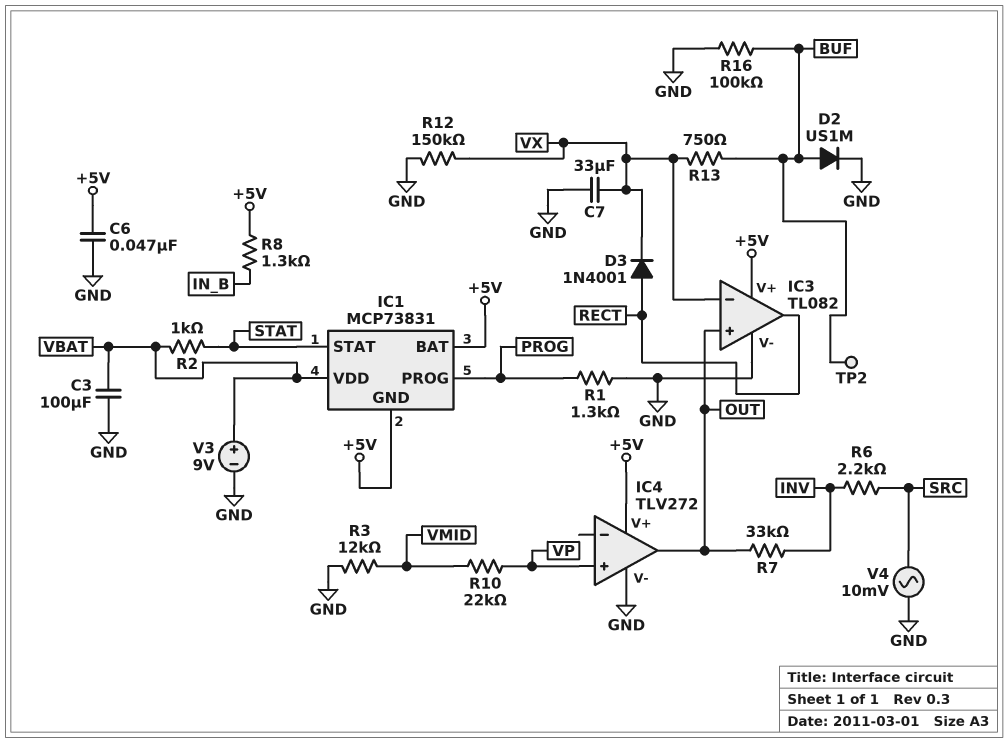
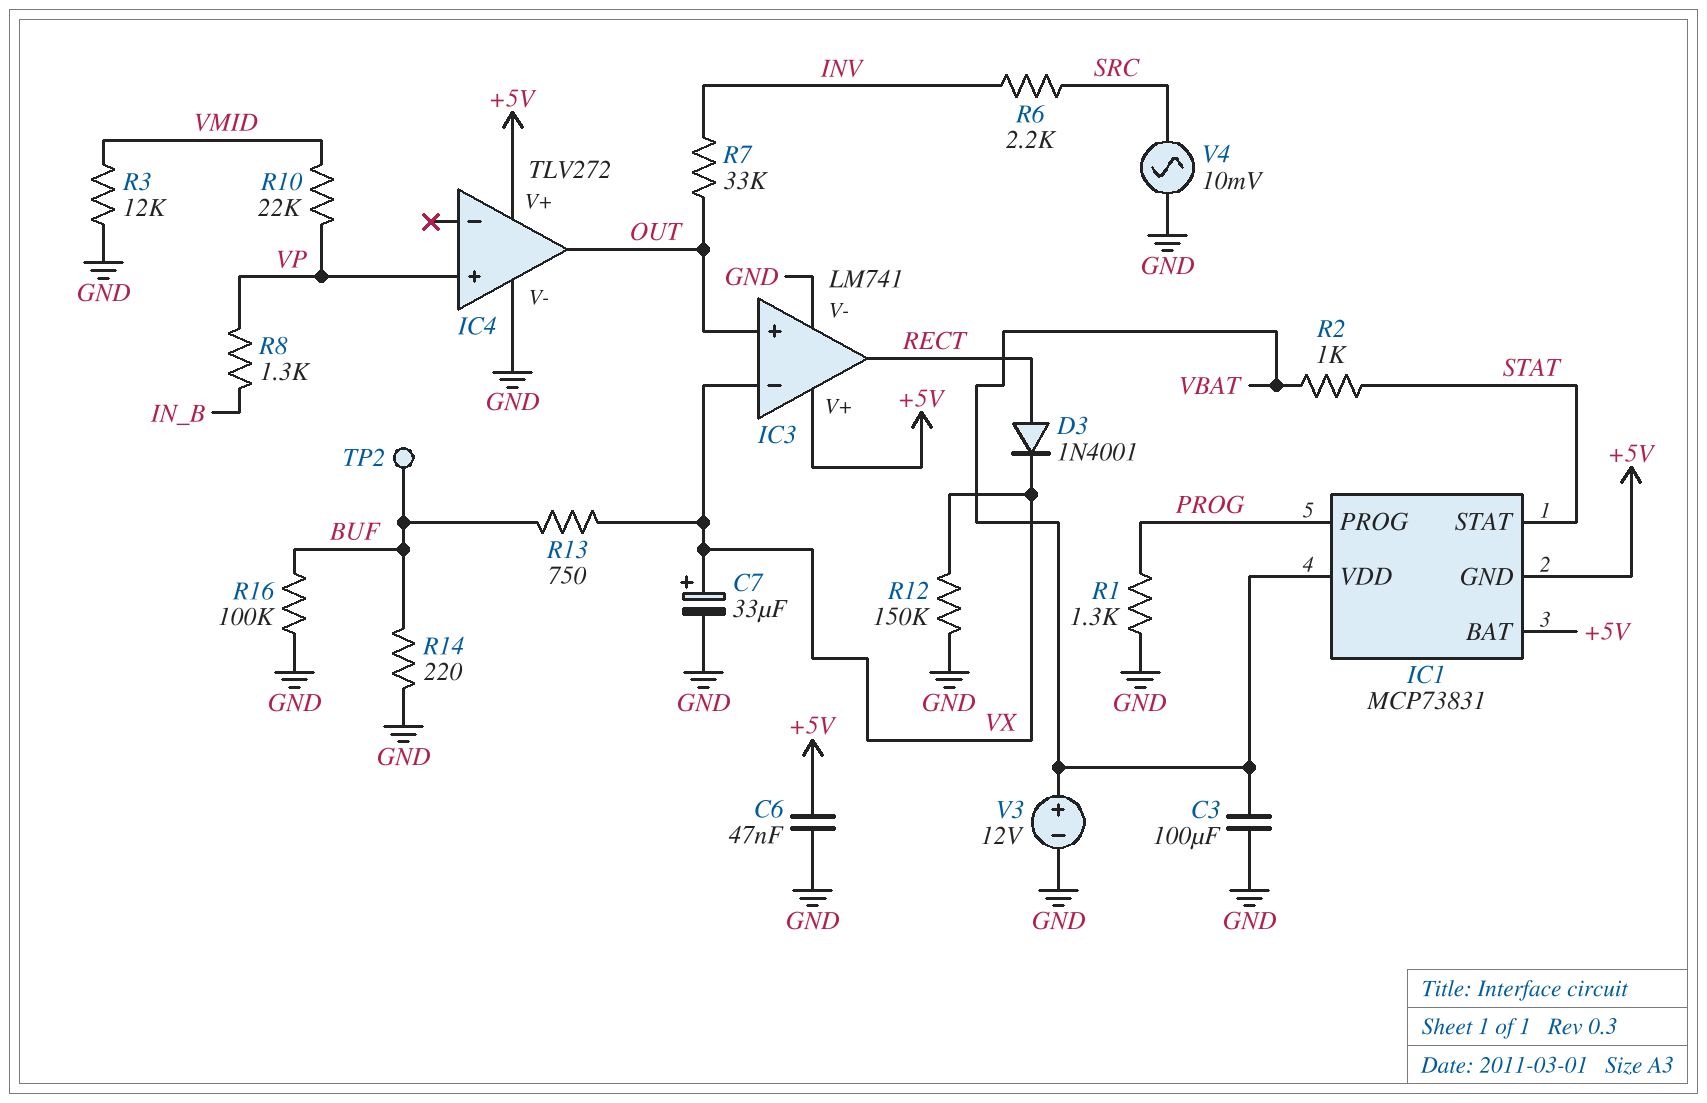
C7: 33uF (GND, VX) -> 33uF (plus VX, minus GND)
D2: diode US1M (A BUF, K GND) -> none
IC3: TL082 -> LM741
R8: 1.3k (+5V, IN_B) -> 1.3k (IN_B, VP)
R14: none -> 220 (BUF, GND)
V3: 9V (plus VBAT, minus GND) -> 12V (plus VBAT, minus GND)

